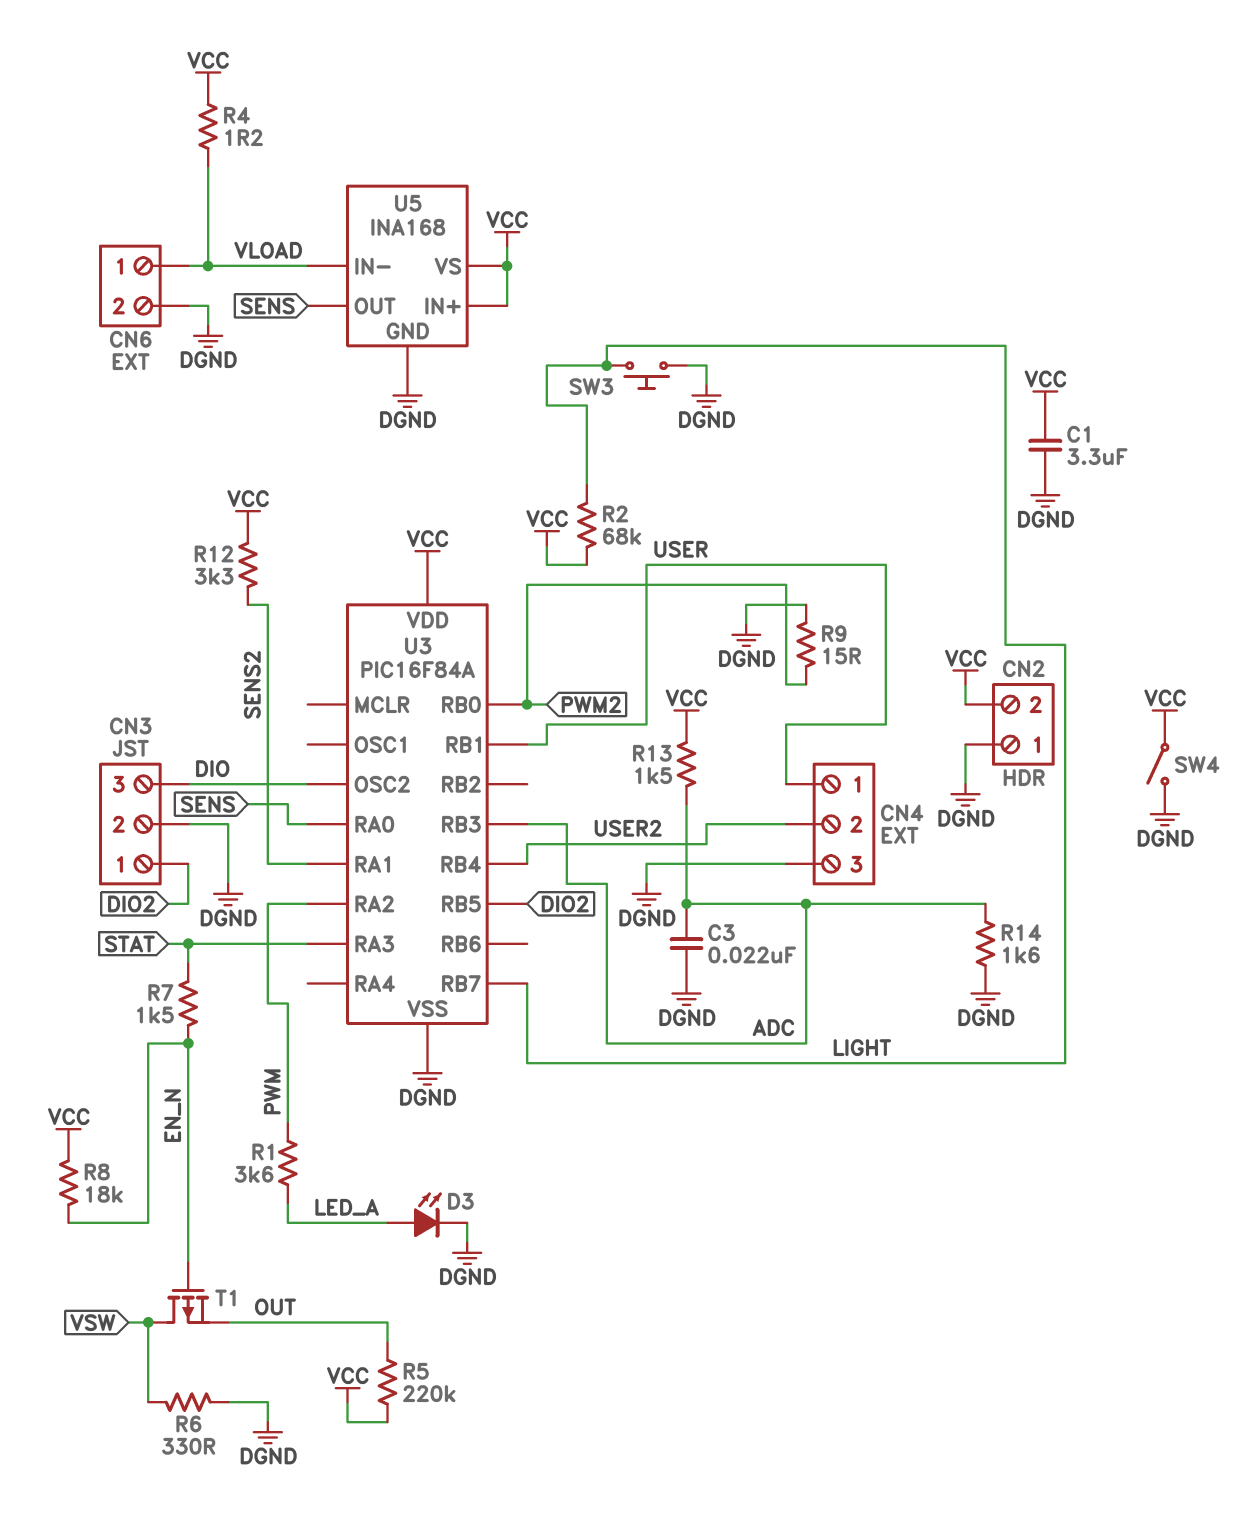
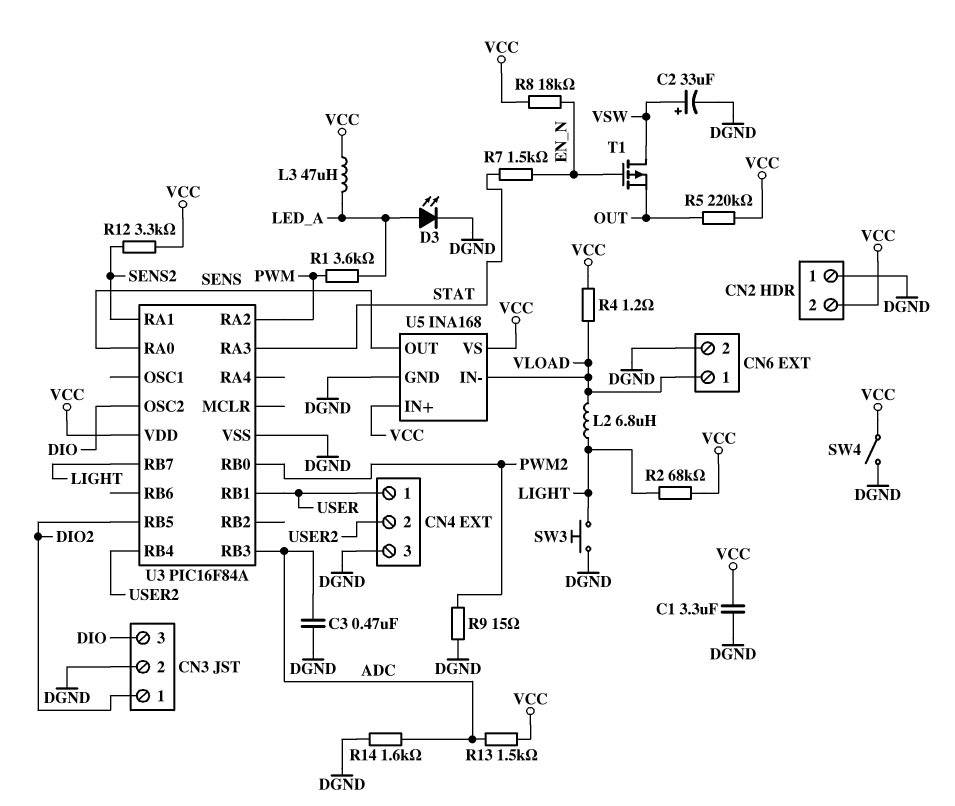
C2: none -> 33uF (plus VSW, minus DGND)
C3: 22nF (ADC, DGND) -> 470nF (ADC, DGND)
L2: none -> 6.8uH (LIGHT, VLOAD)
L3: none -> 47uH (LED_A, VCC)
R6: 330 (DGND, VSW) -> none

